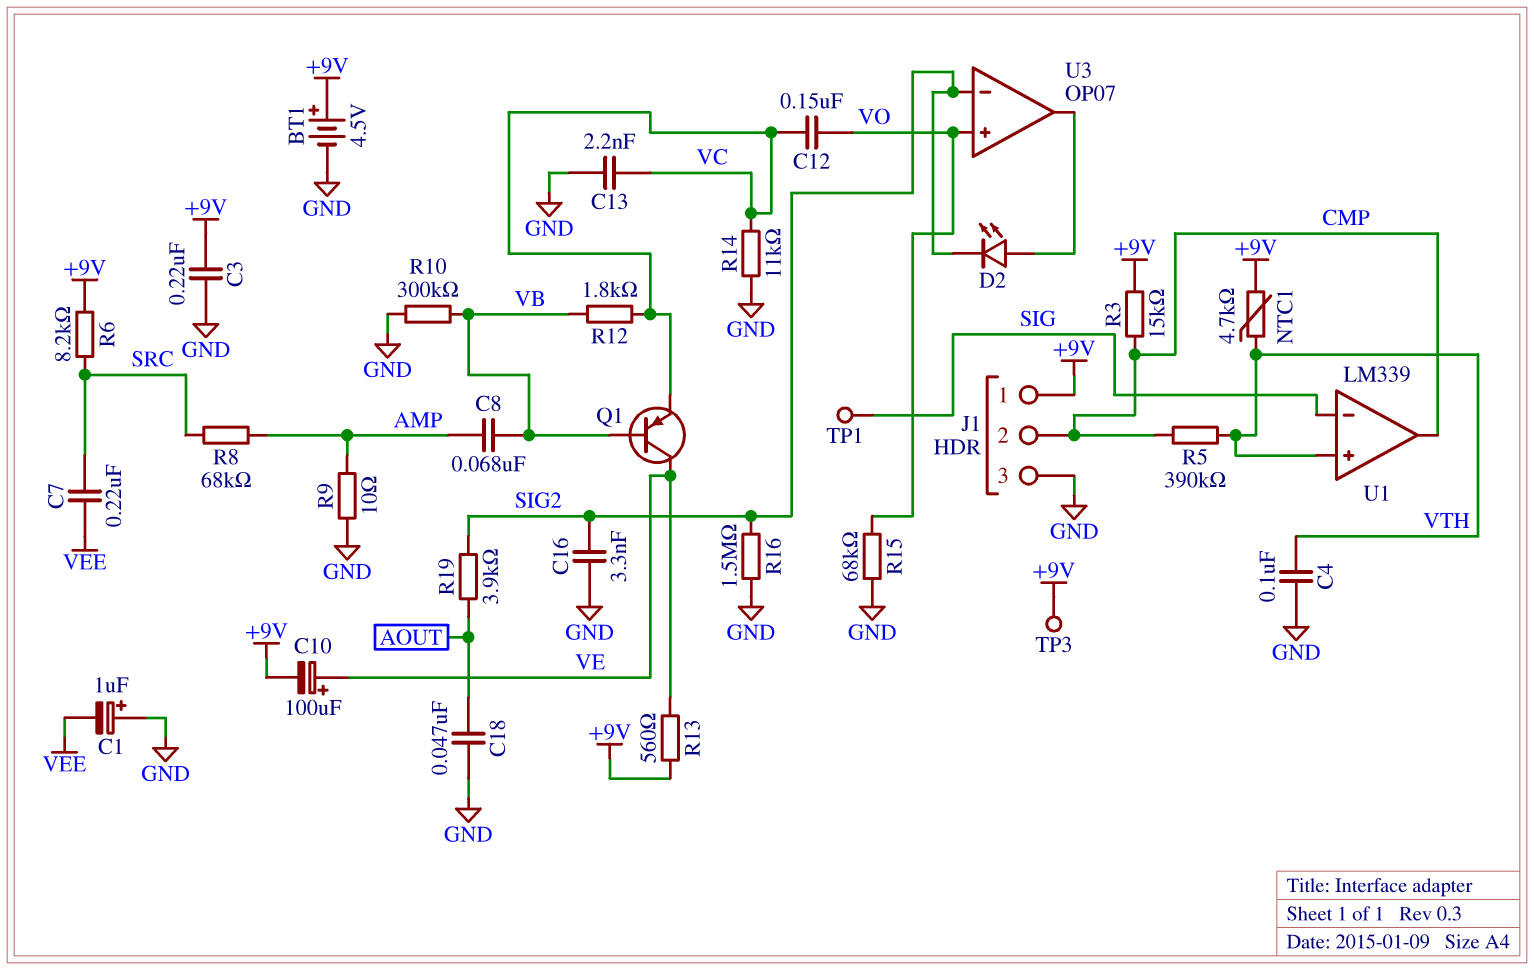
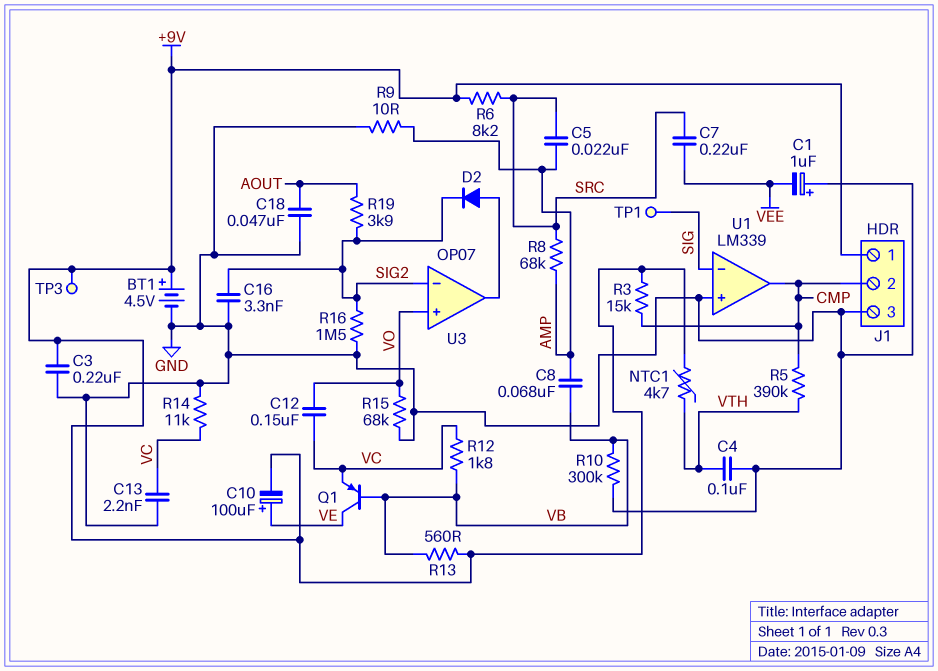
C5: none -> 22nF (AMP, SRC)
D2: LED (A U3/out, K SIG2) -> diode (A U3/out, K SIG2)
R13: 560 (+9V, VE) -> 560 (+9V, VB)
U1 pin in+: VTH -> GND

